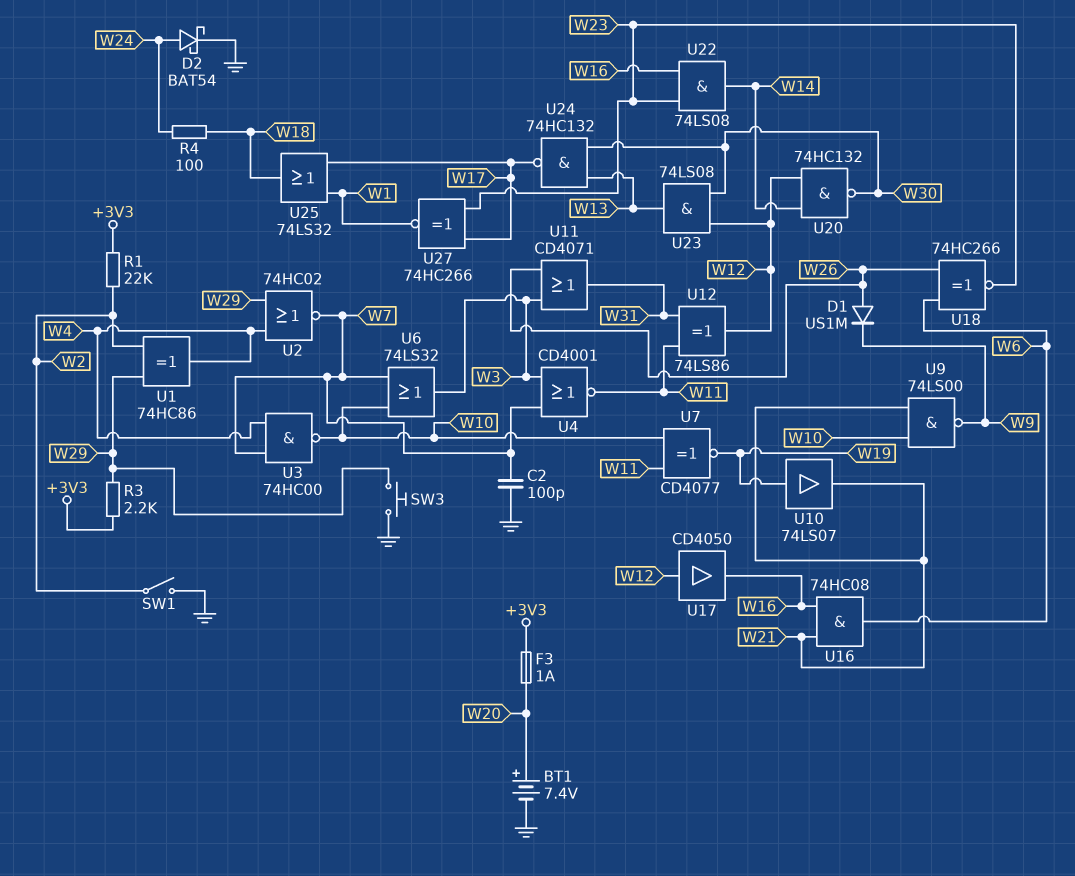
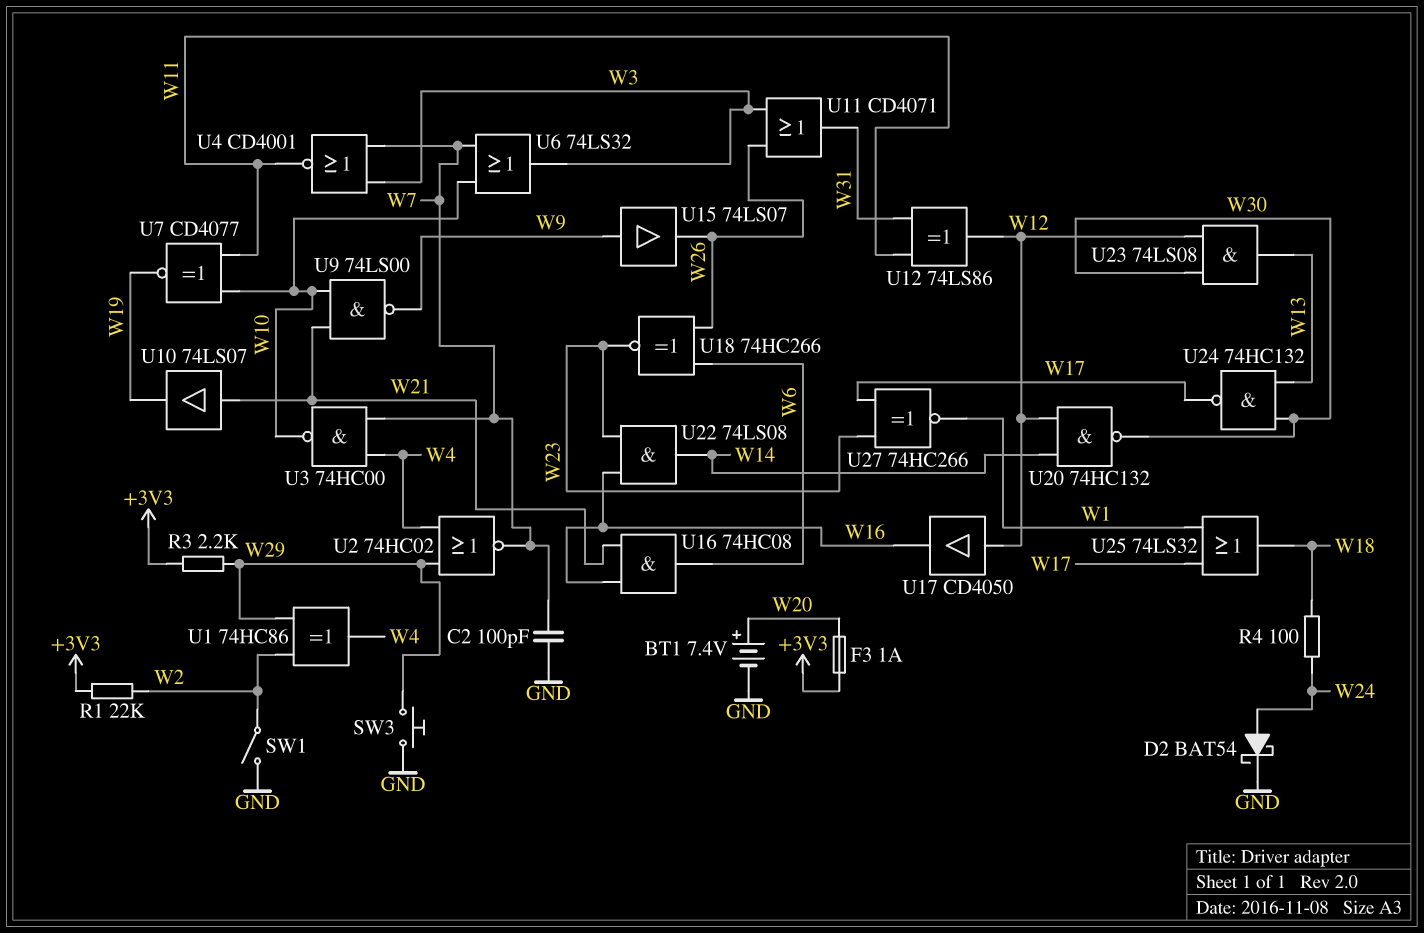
D1: diode US1M (A W26, K W9) -> none
U10: buffer 74LS07 (in W19, out W21) -> buffer 74LS07 (in W21, out W19)
U15: none -> buffer 74LS07 (in W9, out W26)

